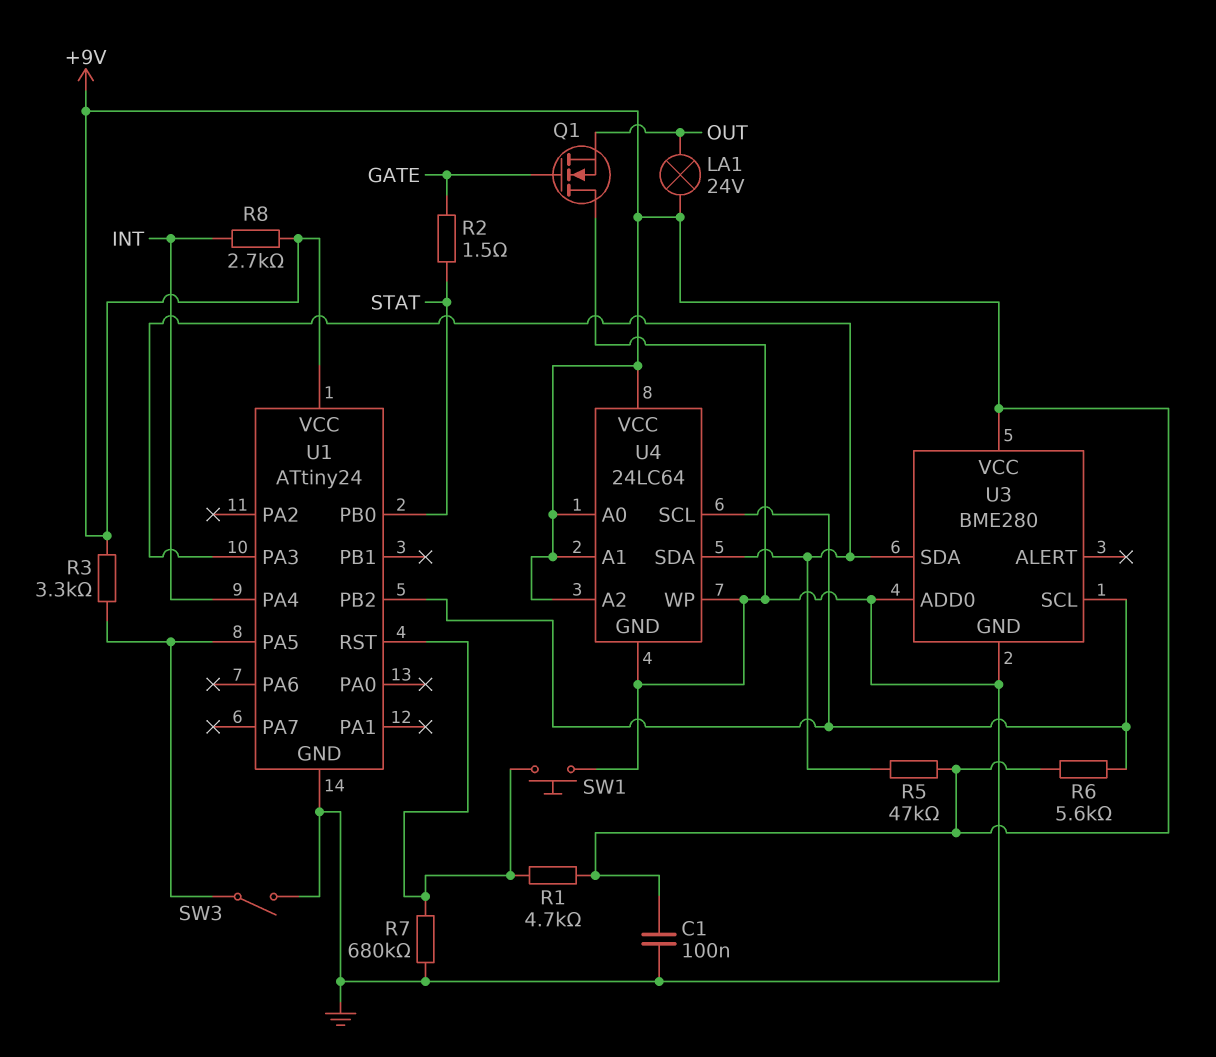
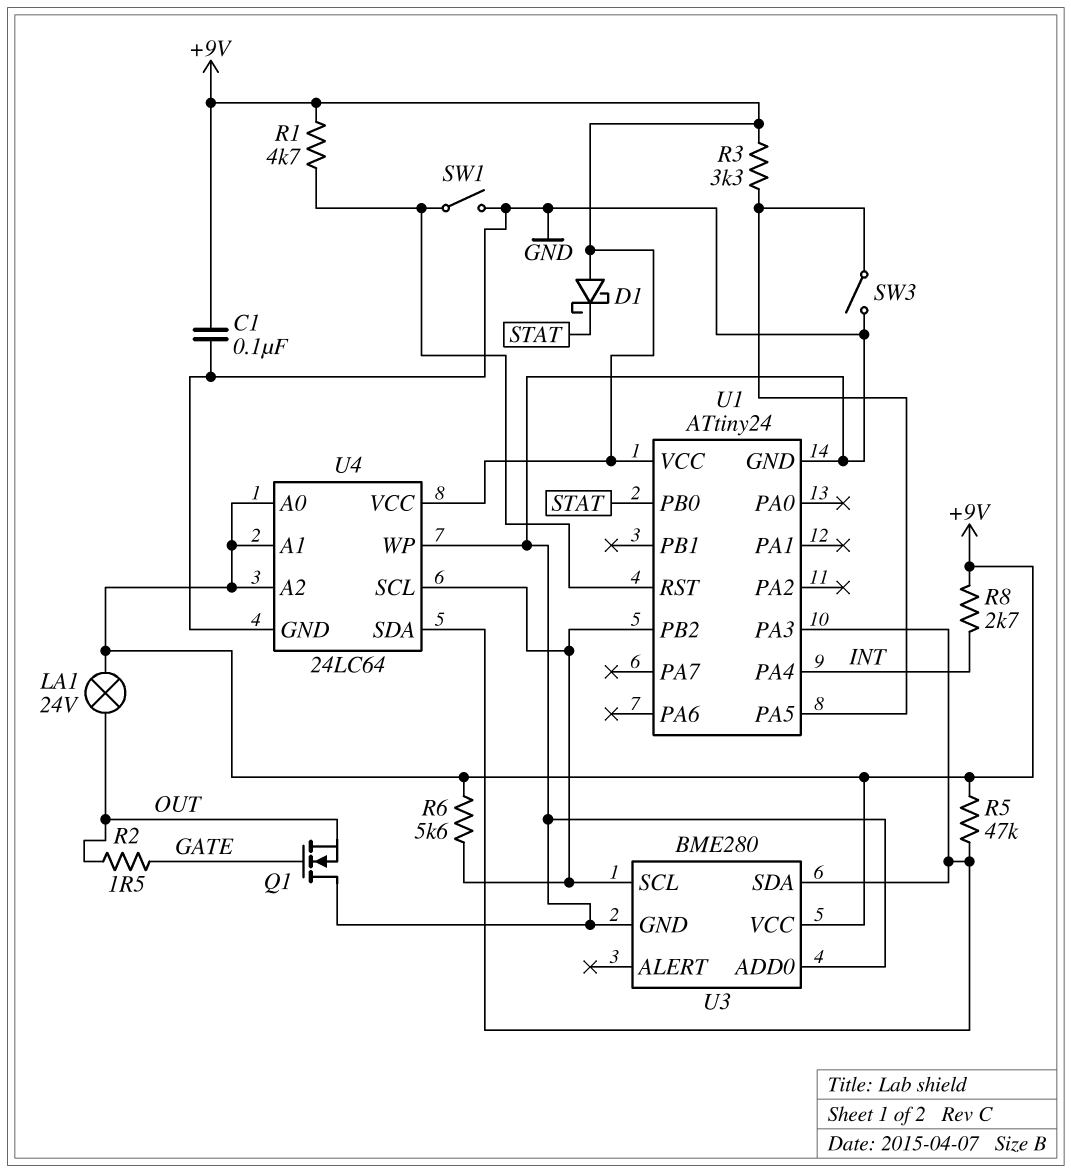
D1: none -> schottky (A +9V, K STAT)
R2: 1.5 (GATE, STAT) -> 1.5 (GATE, OUT)
R7: 680k (GND, U1/RST) -> none
SW1: button (GND, U1/RST) -> switch (GND, U1/RST)

